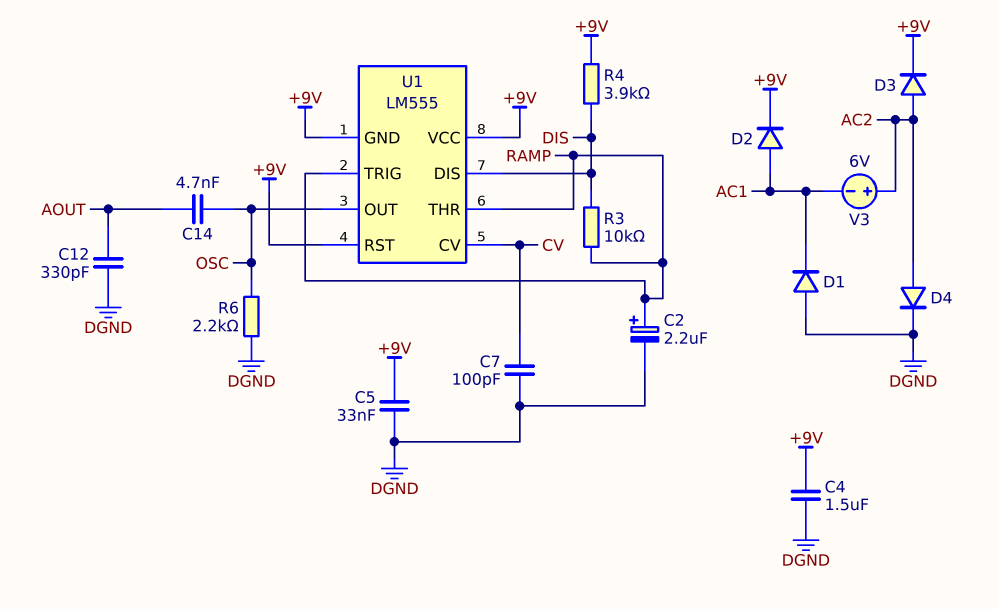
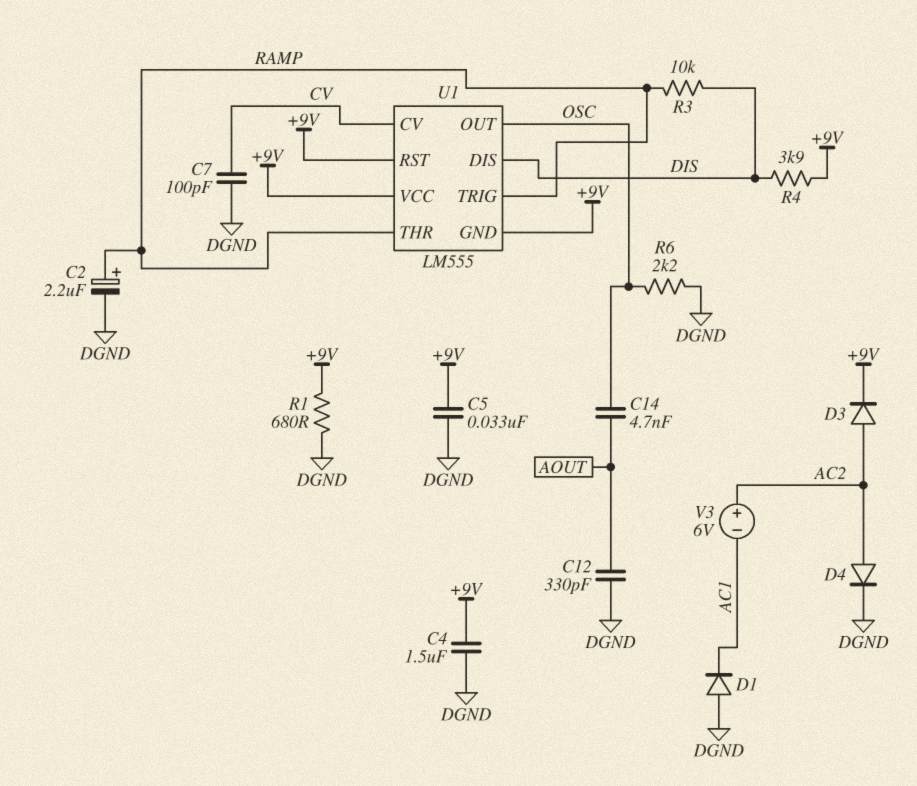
D2: diode (A AC1, K +9V) -> none
R1: none -> 680 (+9V, DGND)

